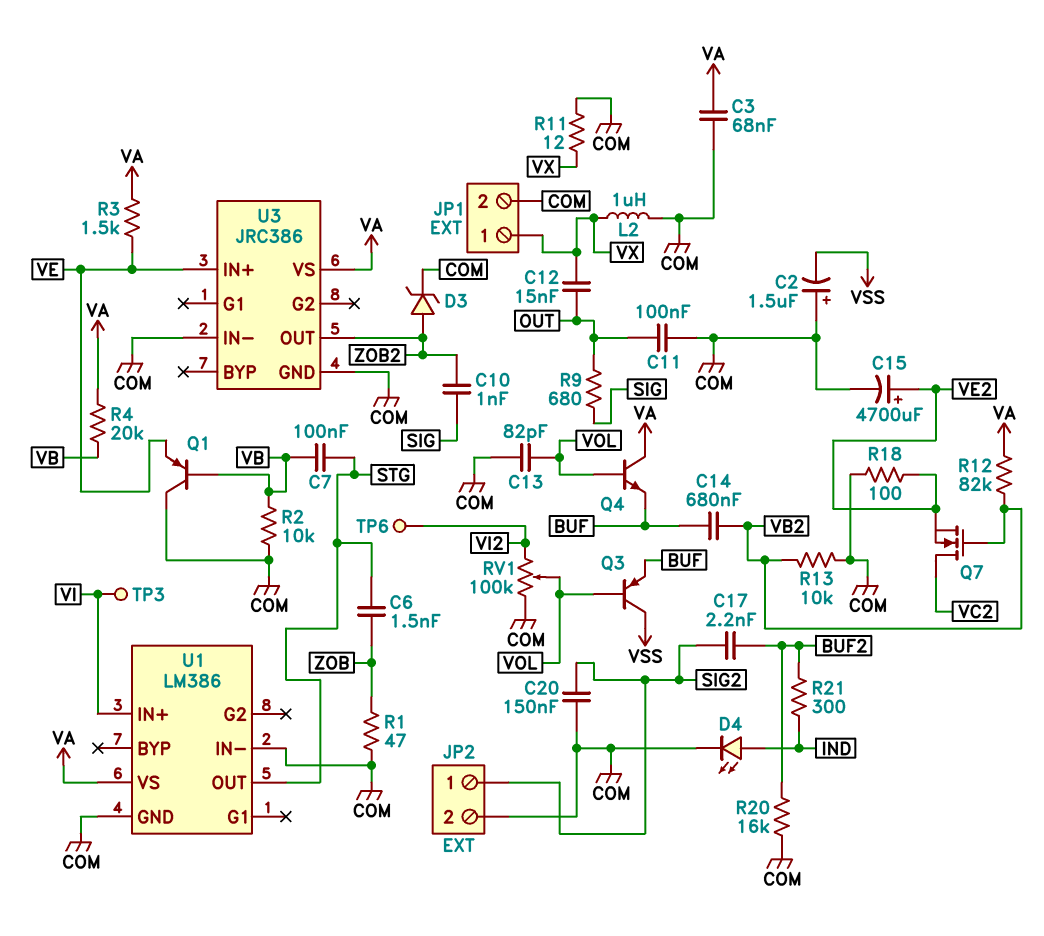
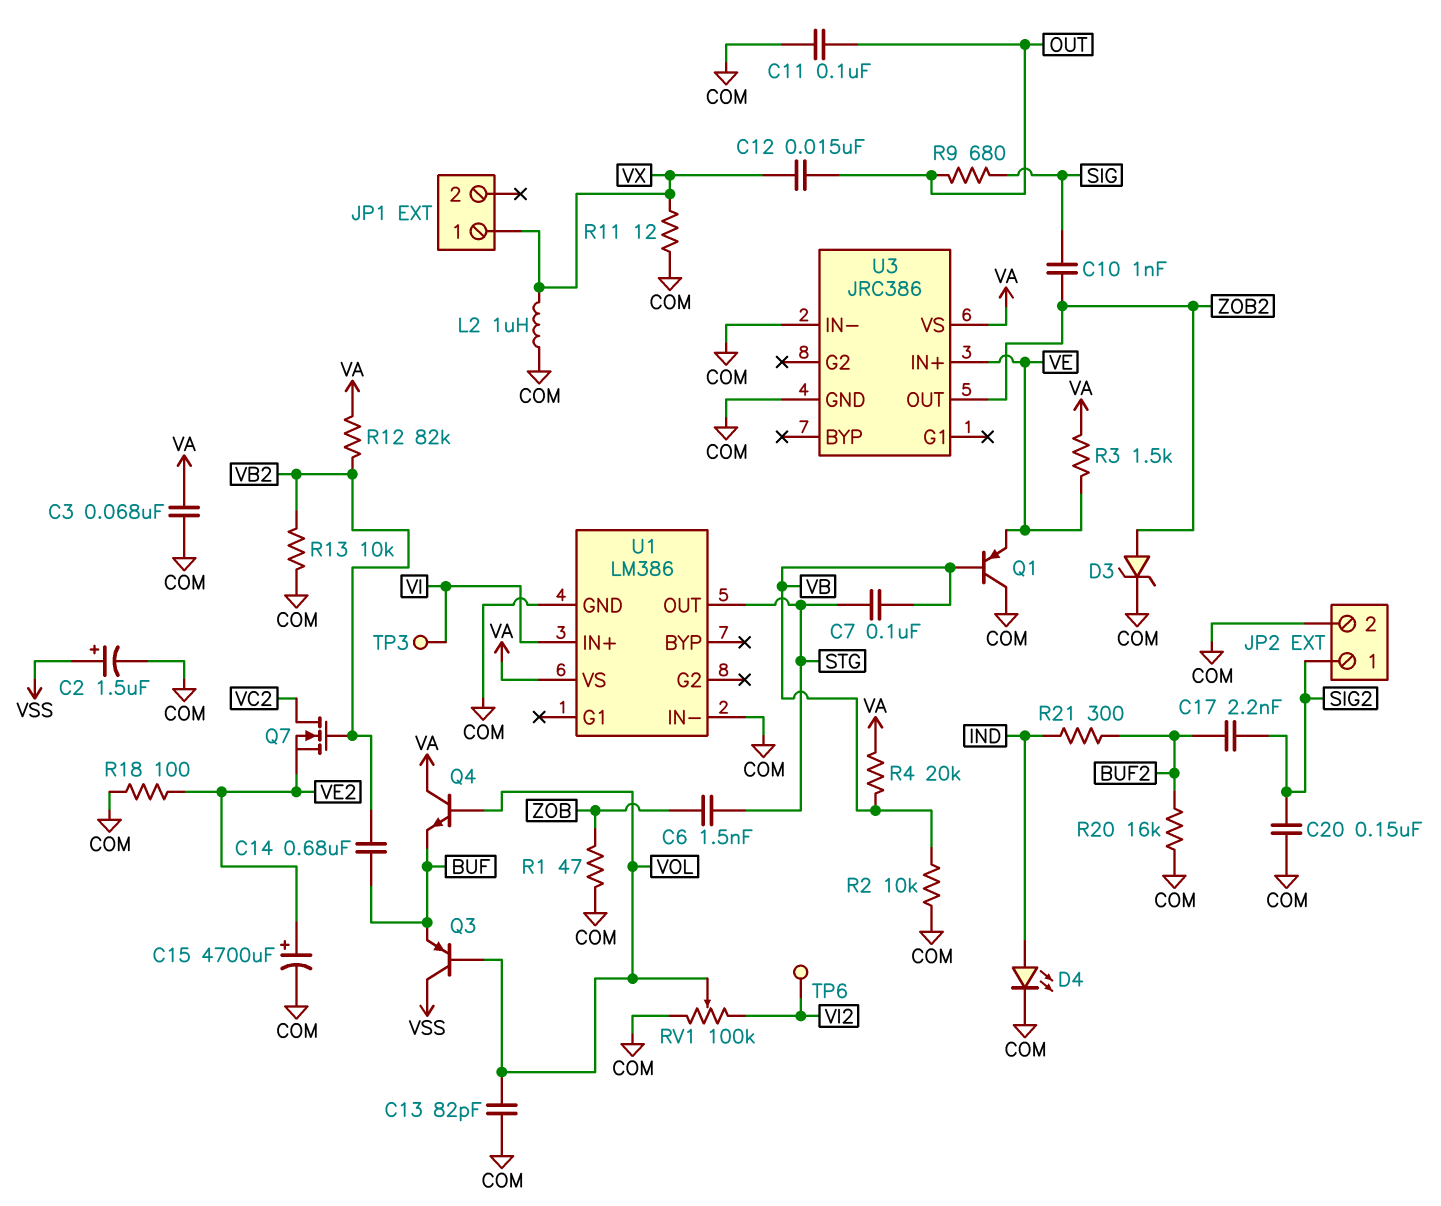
C2: 1.5uF (plus COM, minus VSS) -> 1.5uF (plus VSS, minus COM)
JP1 pin 2: COM -> none

